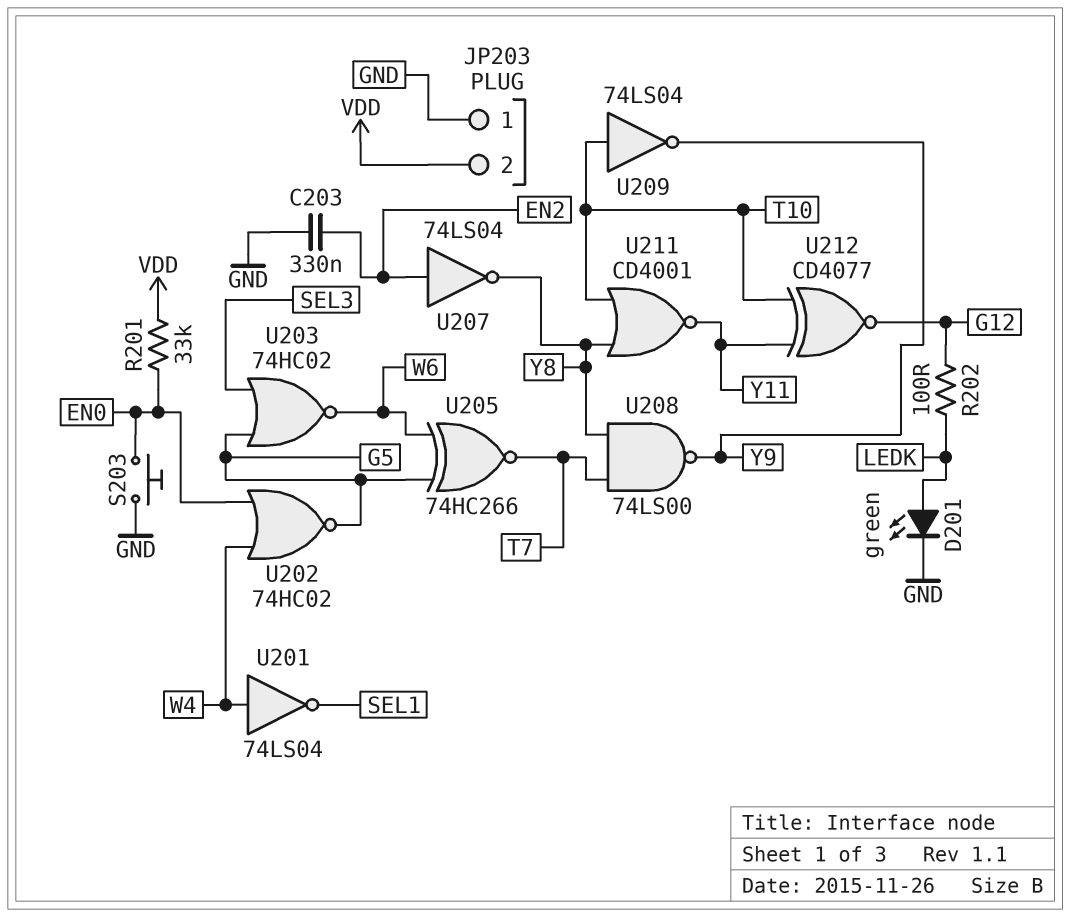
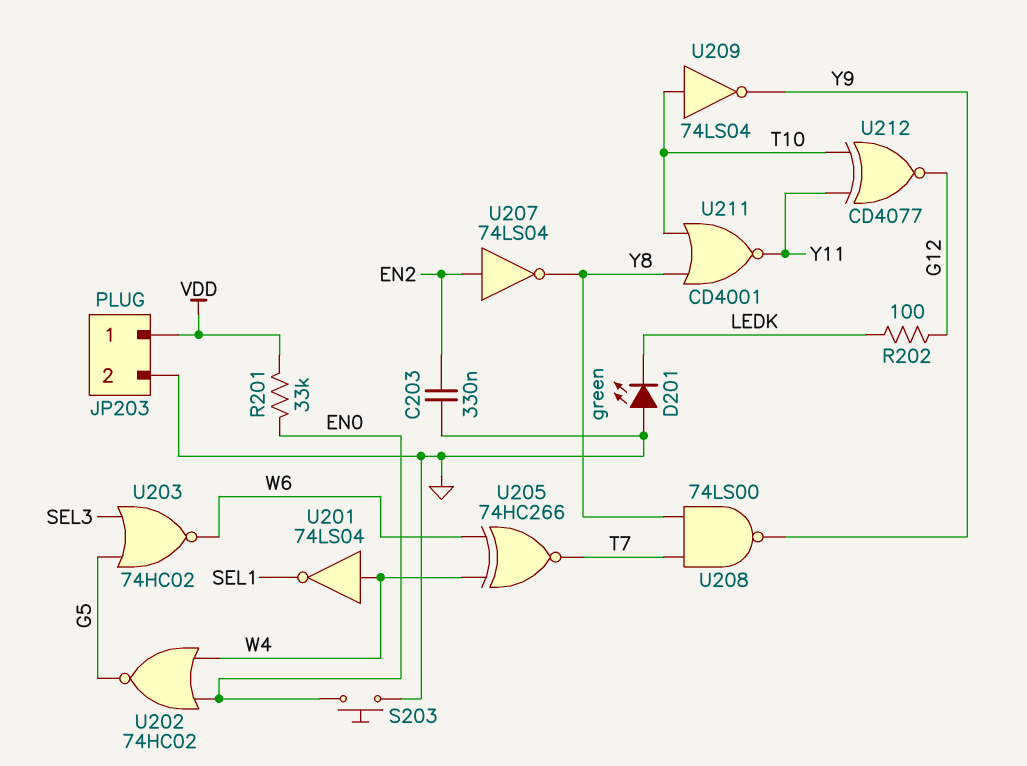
D201: LED green (A LEDK, K GND) -> LED green (A GND, K LEDK)
JP203 pin 1: GND -> VDD
JP203 pin 2: VDD -> GND
U205: XNOR 74HC266 (in G5, in W6, out T7) -> XNOR 74HC266 (in W4, in W6, out T7)

